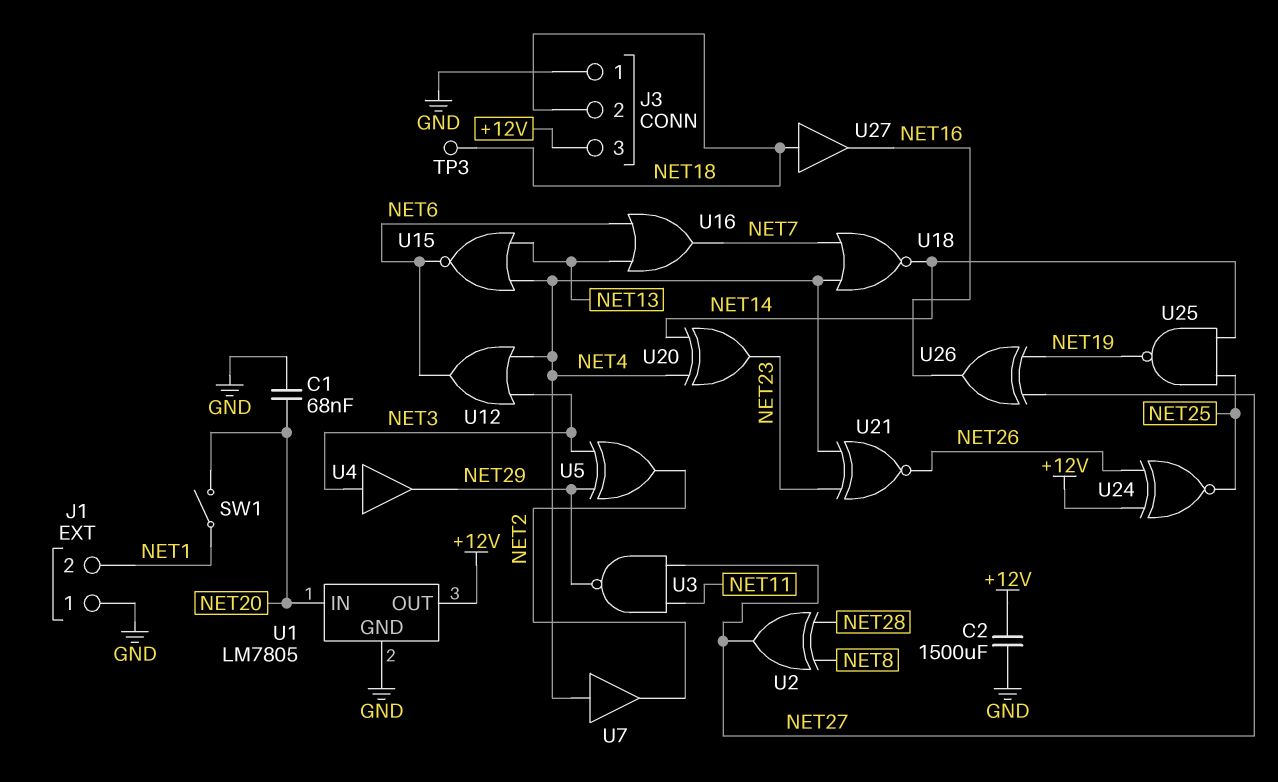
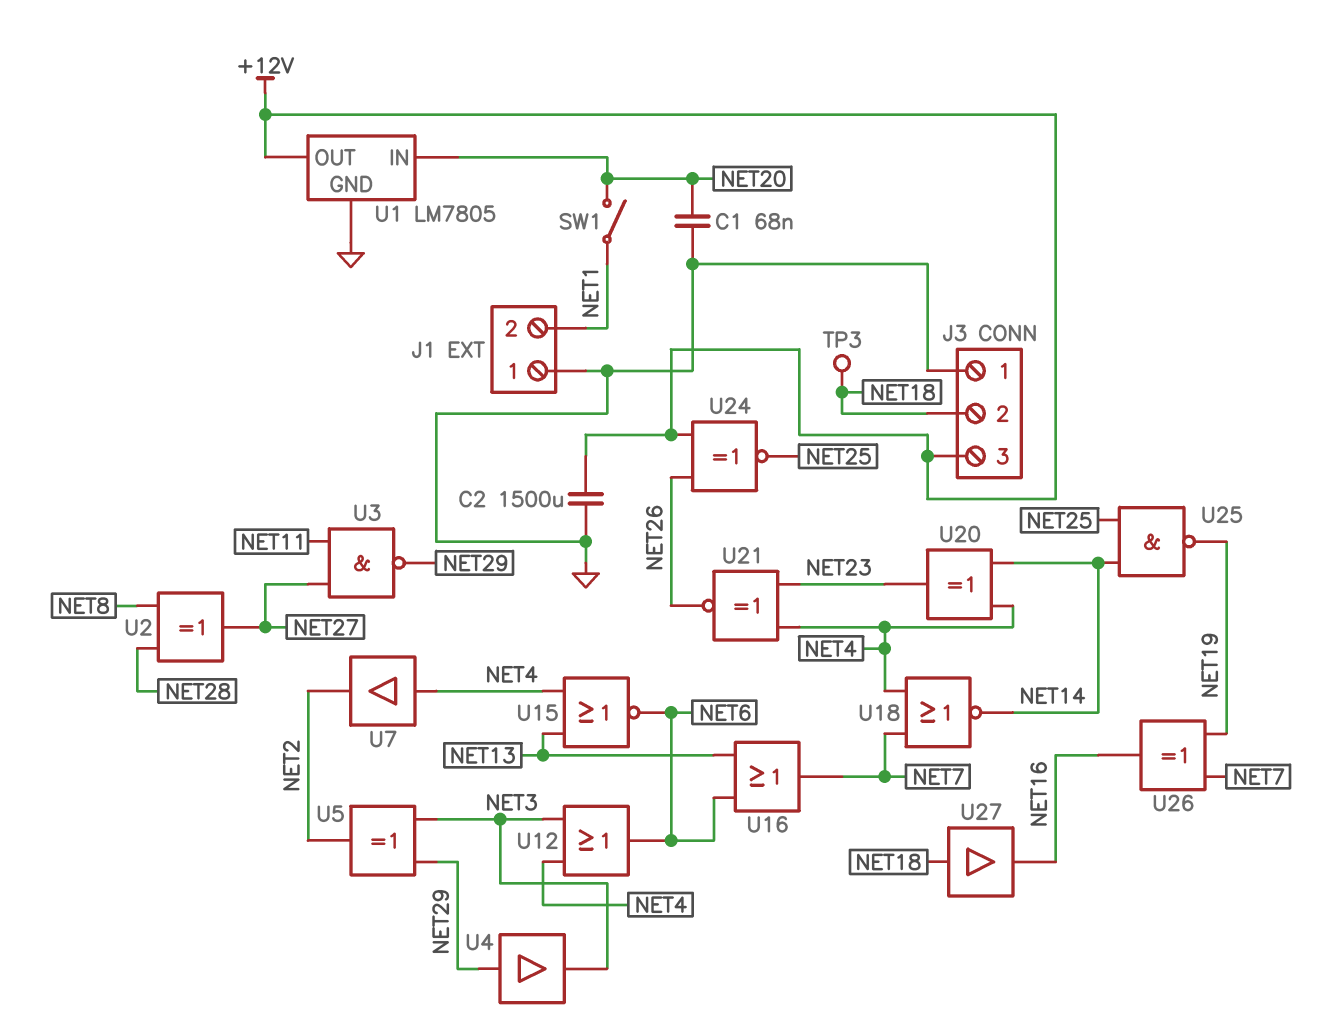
U4: buffer (in NET3, out NET29) -> buffer (in NET29, out NET3)
U26: XOR (in NET19, in NET27, out NET16) -> XOR (in NET7, in NET19, out NET16)

